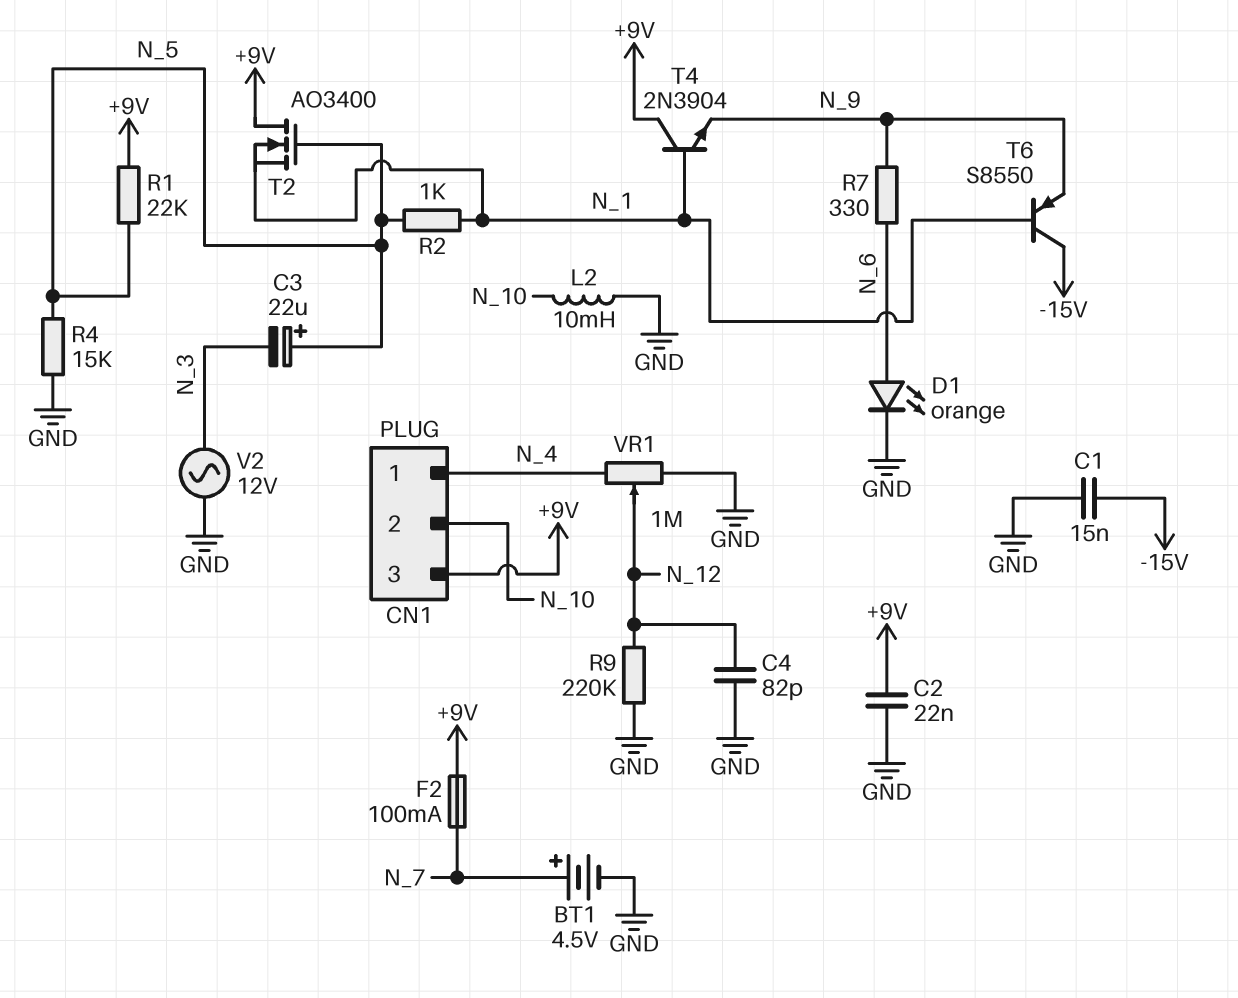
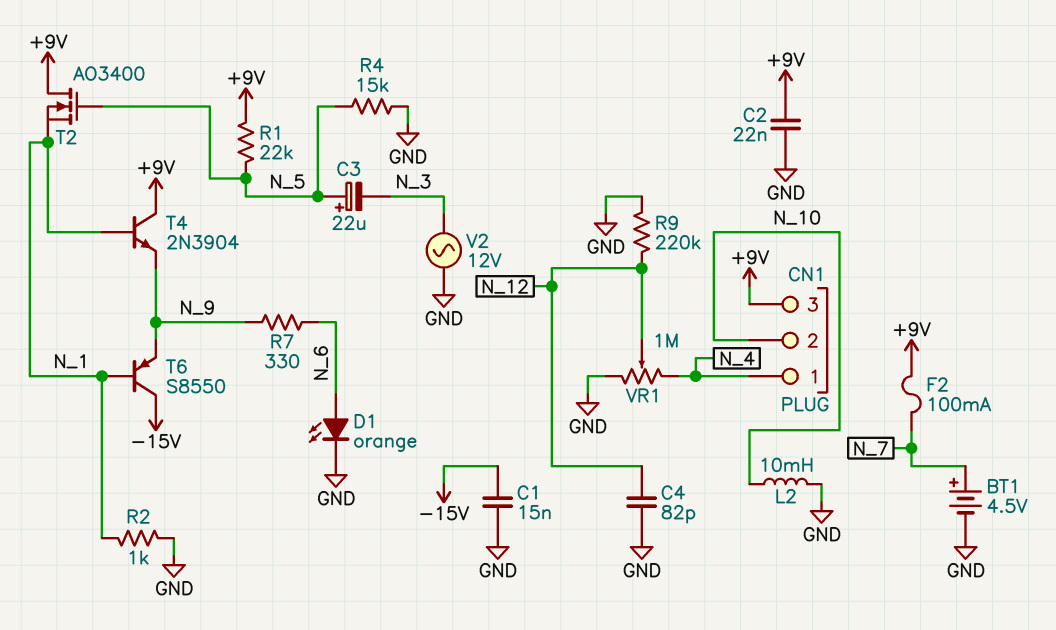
R2: 1k (N_1, N_5) -> 1k (GND, N_1)

